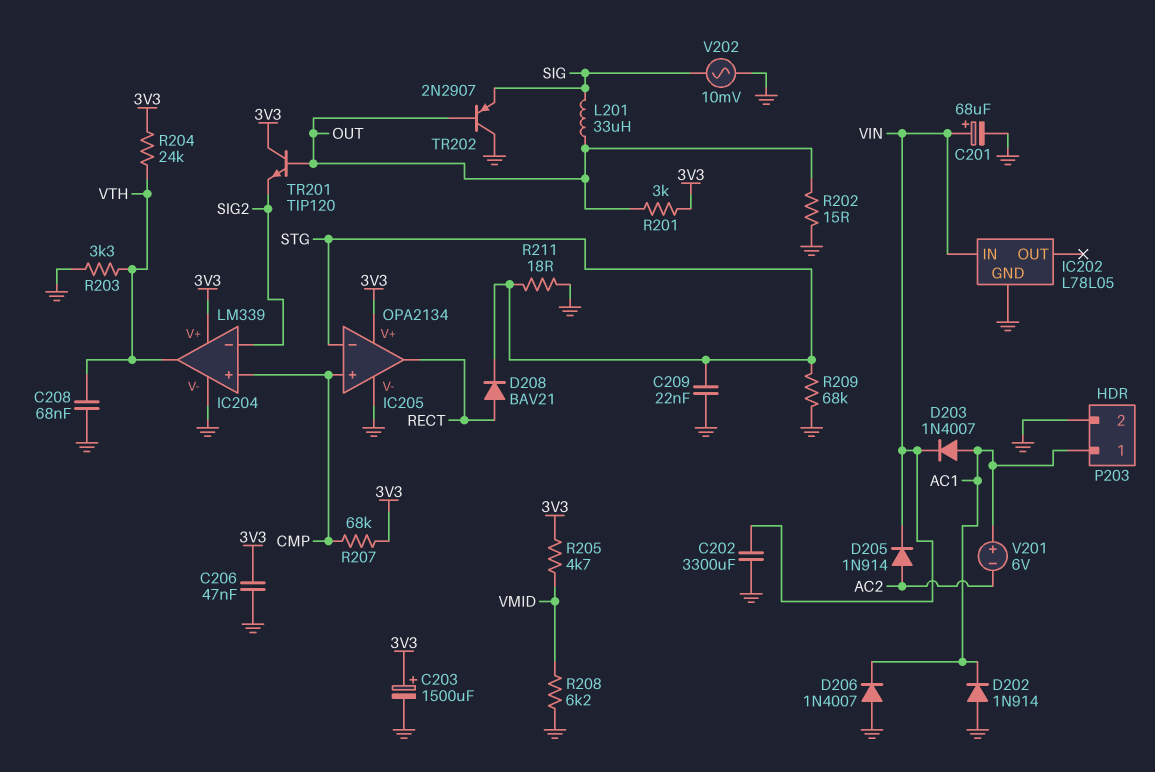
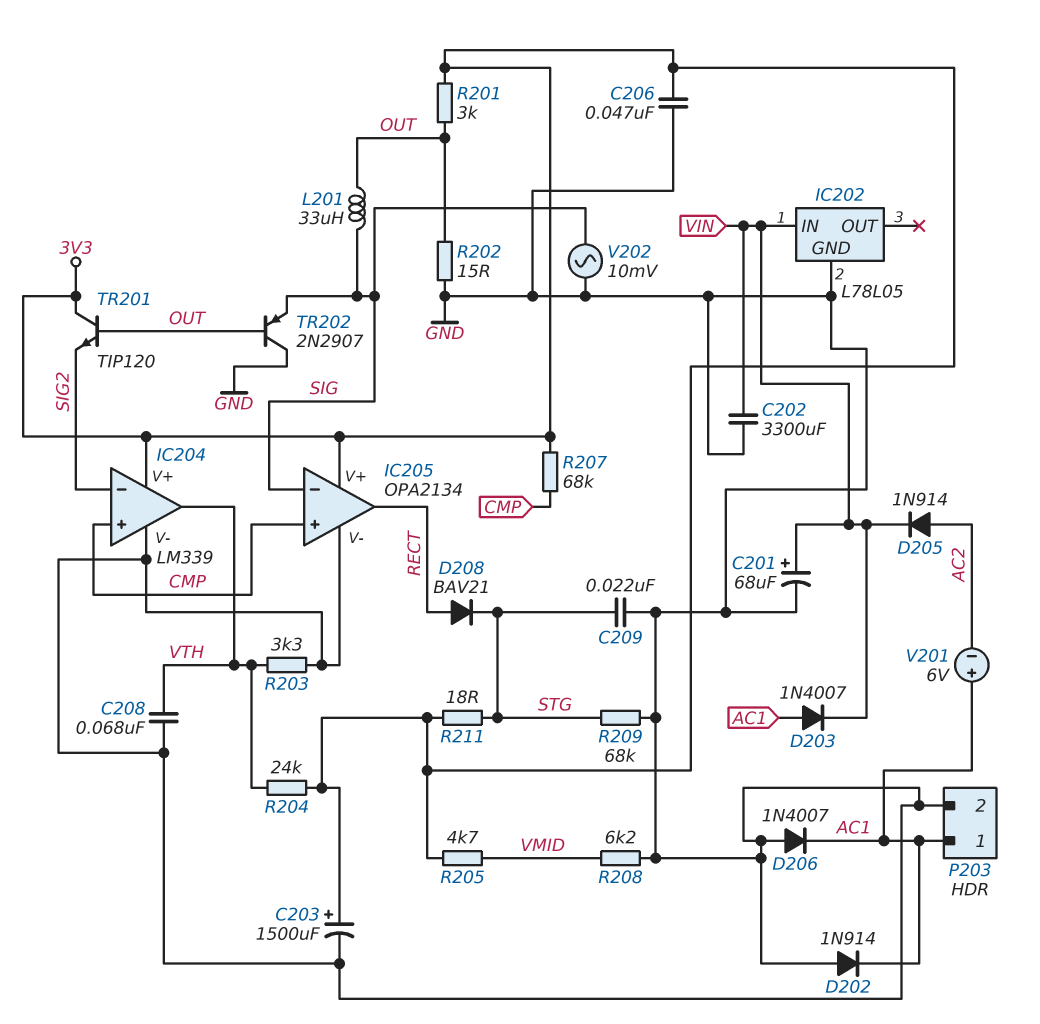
IC205 pin in-: STG -> SIG
R211: 18 (GND, STG) -> 18 (3V3, STG)

